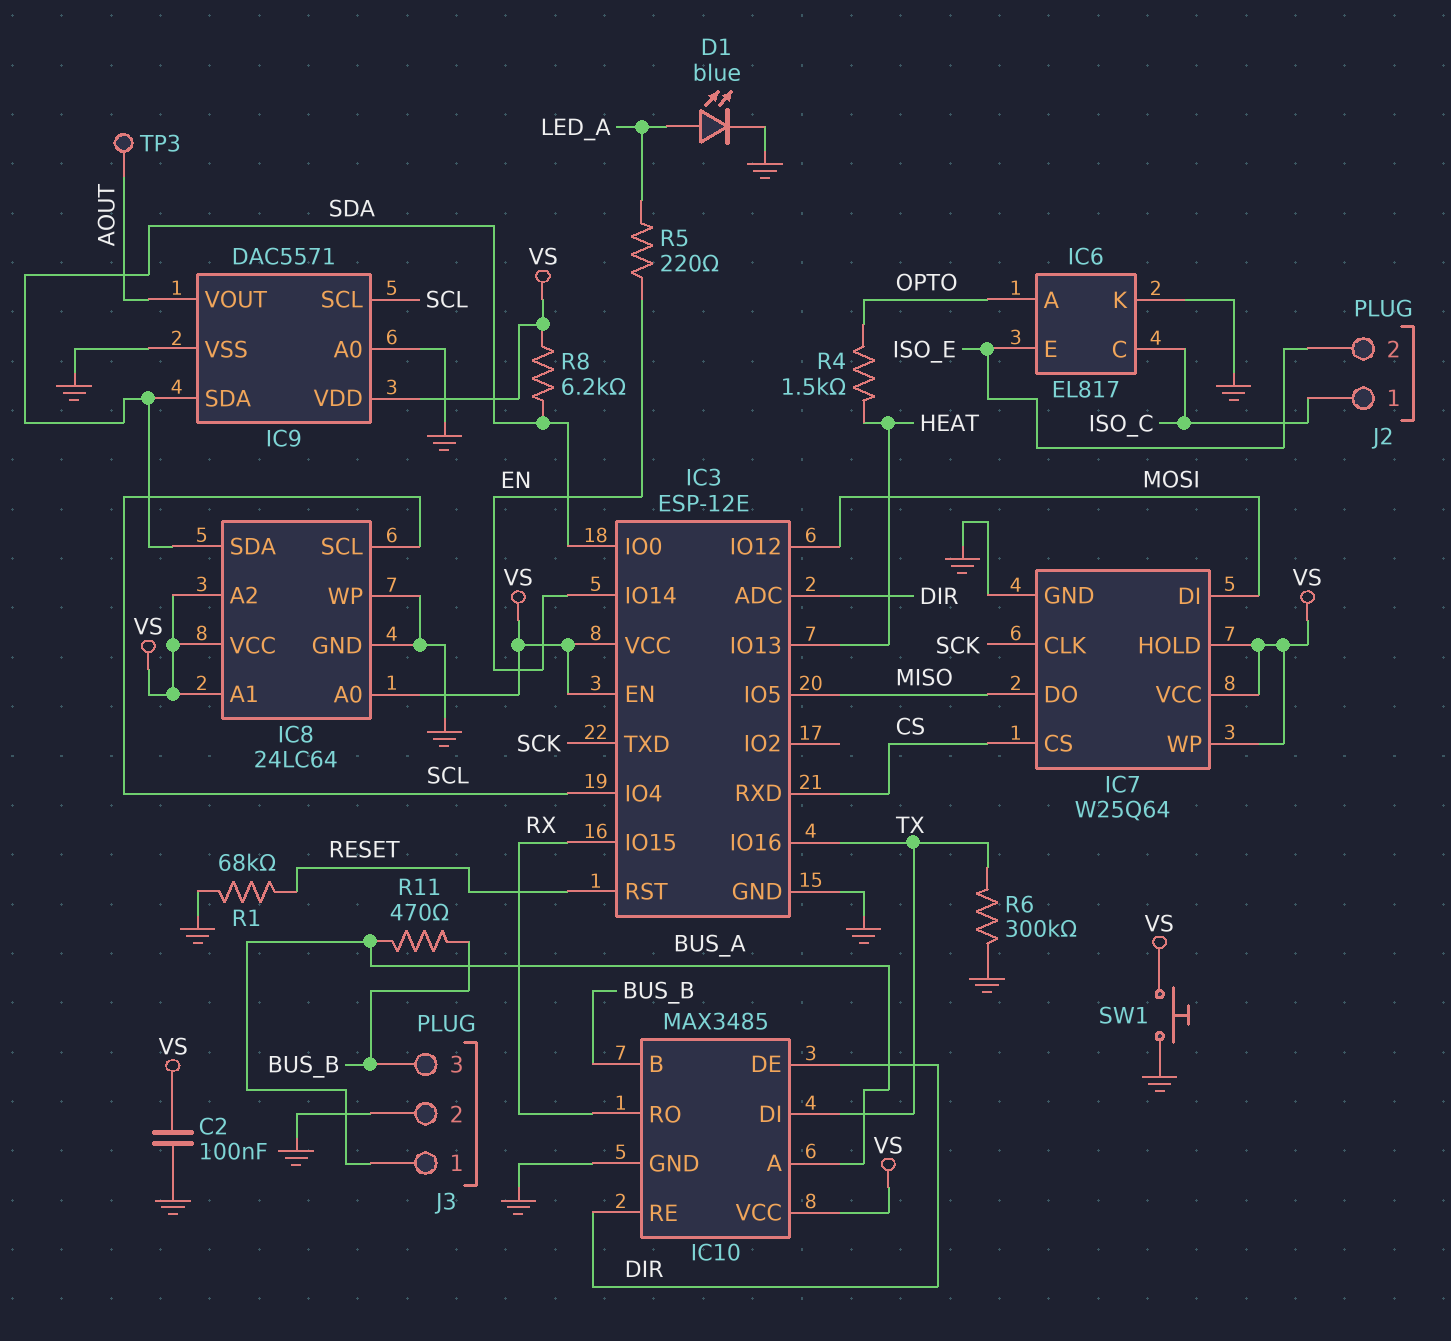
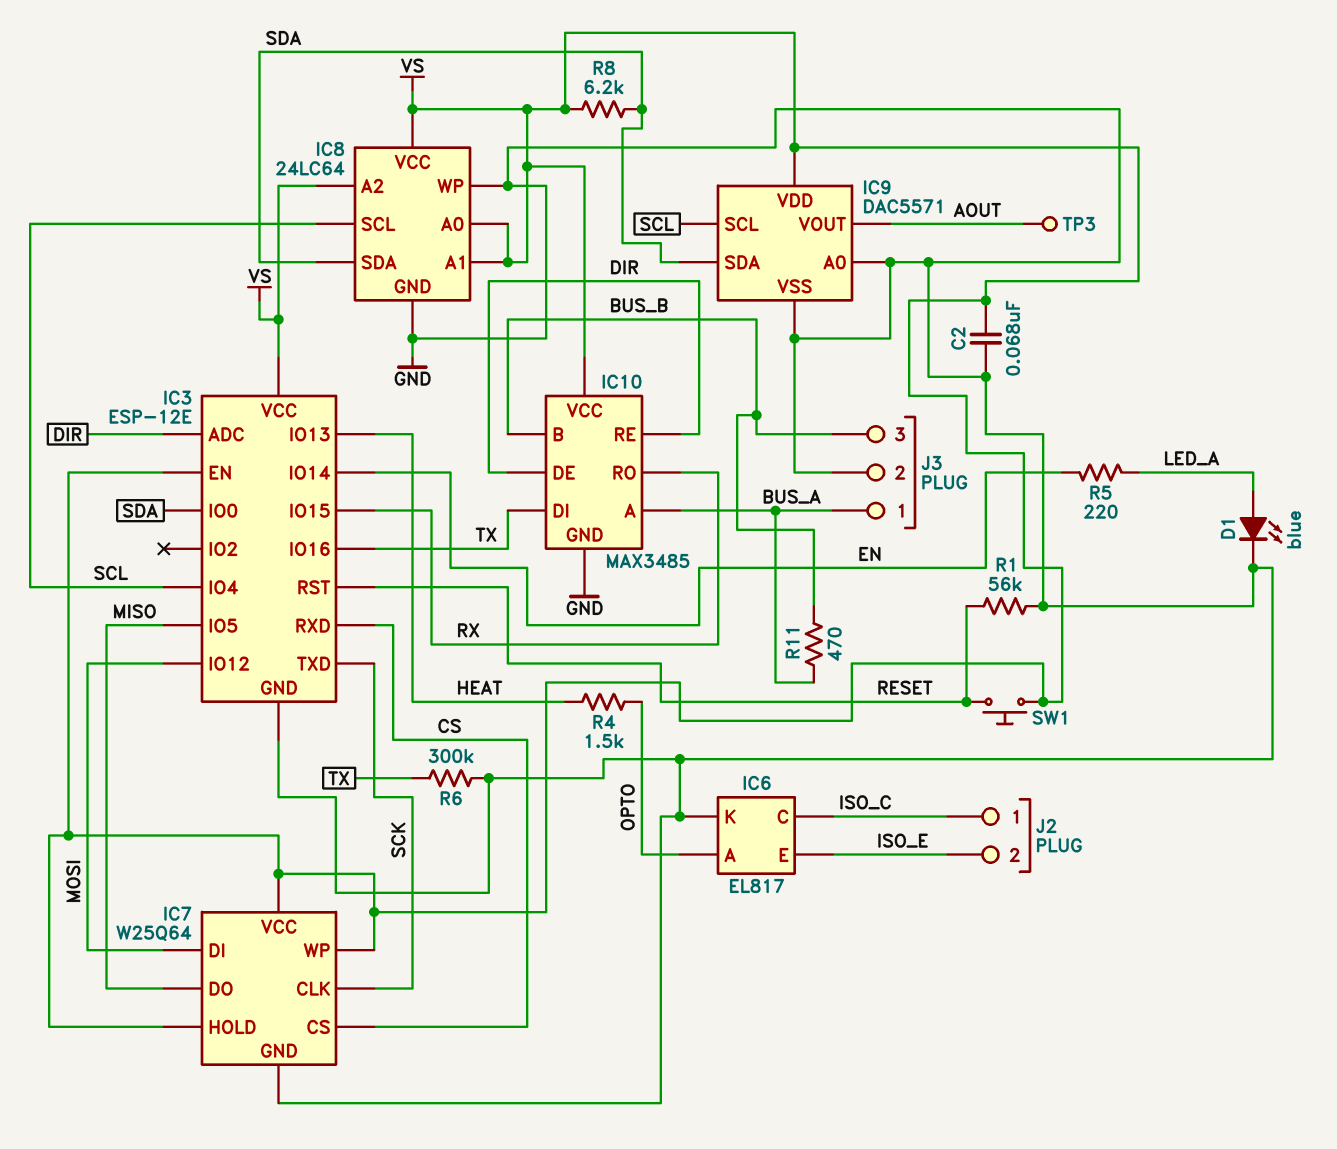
C2: 100nF (GND, VS) -> 68nF (GND, VS)
R1: 68k (GND, RESET) -> 56k (GND, RESET)
SW1: button (GND, VS) -> button (RESET, VS)

